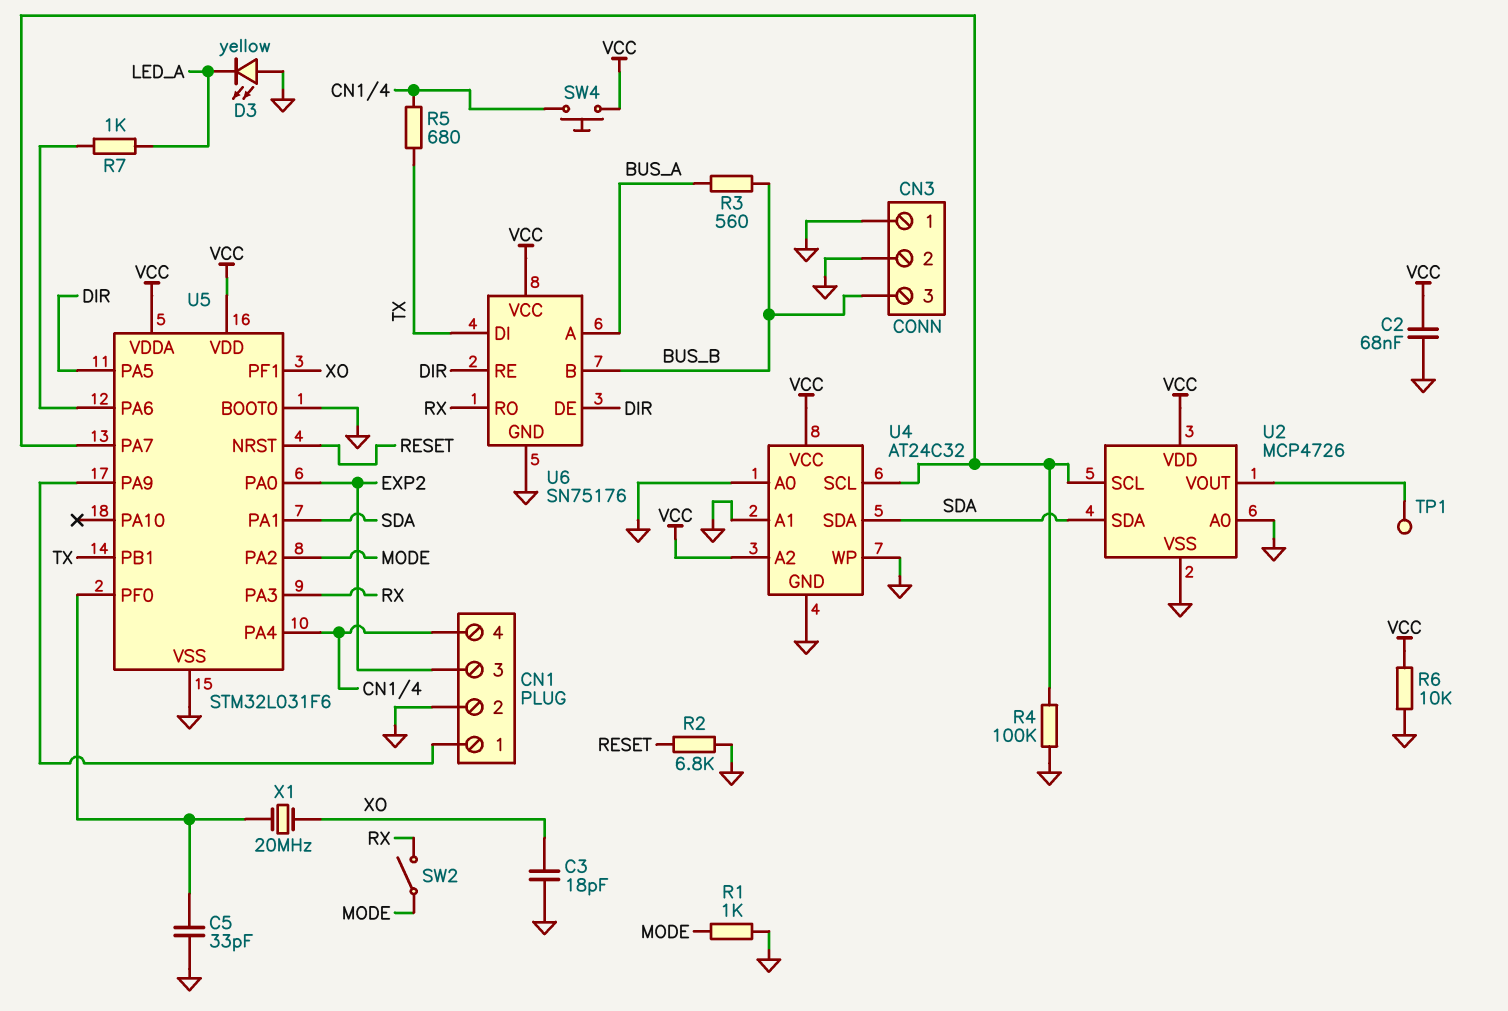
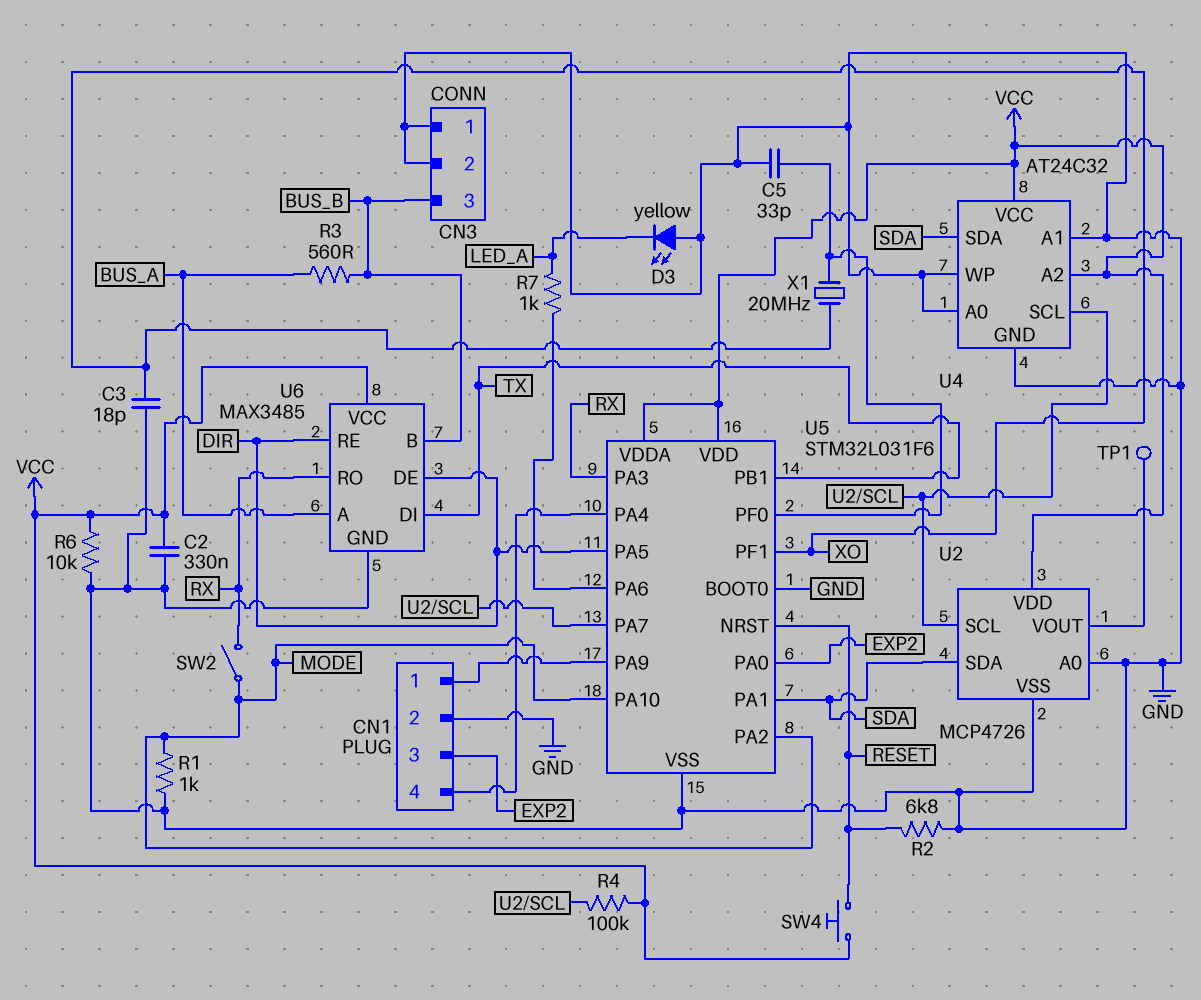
C2: 68nF (GND, VCC) -> 330nF (GND, VCC)
R4: 100k (GND, U2/SCL) -> 100k (U2/SCL, VCC)
R5: 680 (CN1/4, TX) -> none
SW4: button (CN1/4, VCC) -> button (RESET, VCC)
U5 pin PA10: none -> MODE
U6: SN75176 -> MAX3485

